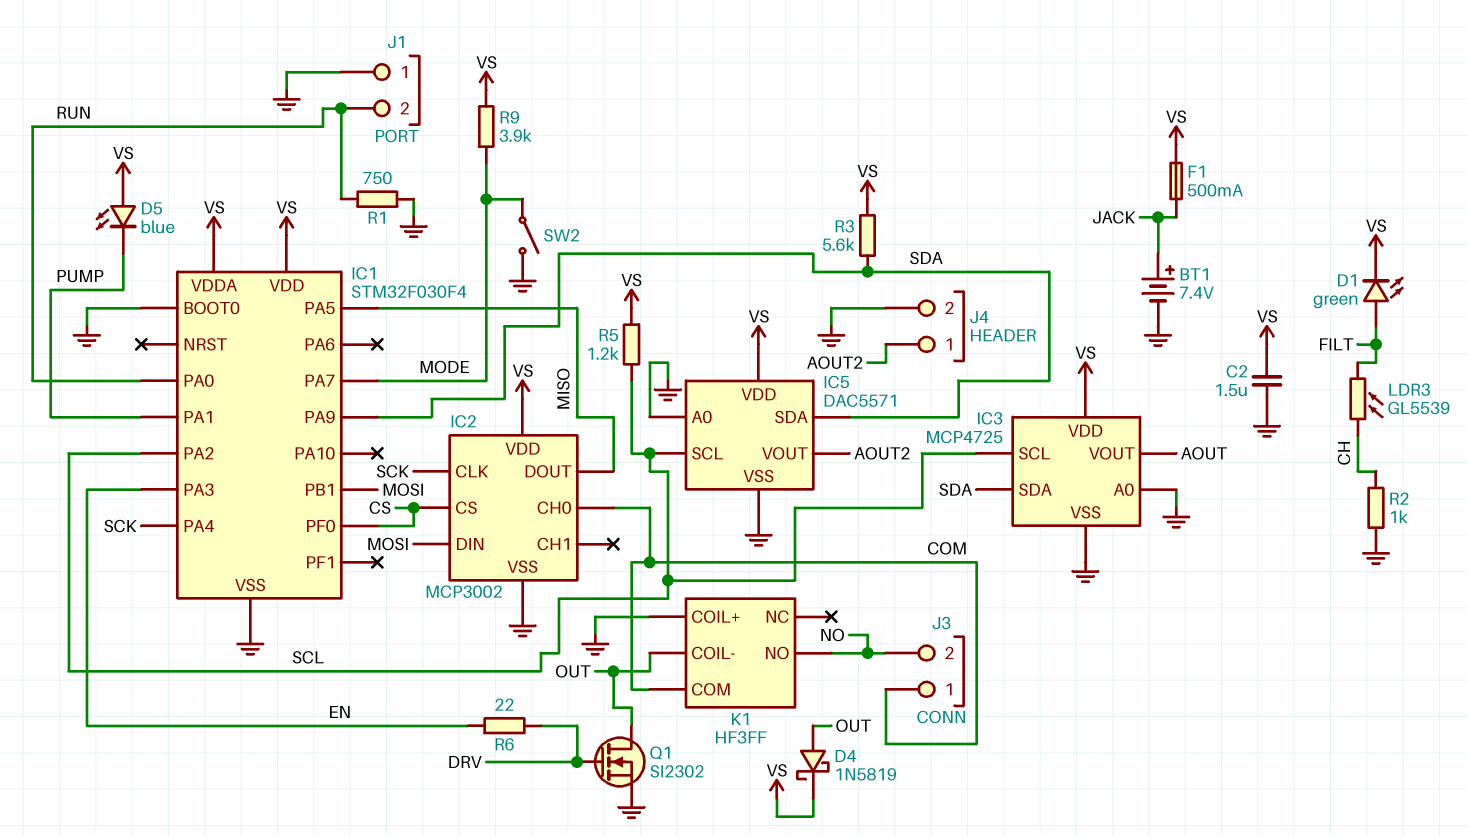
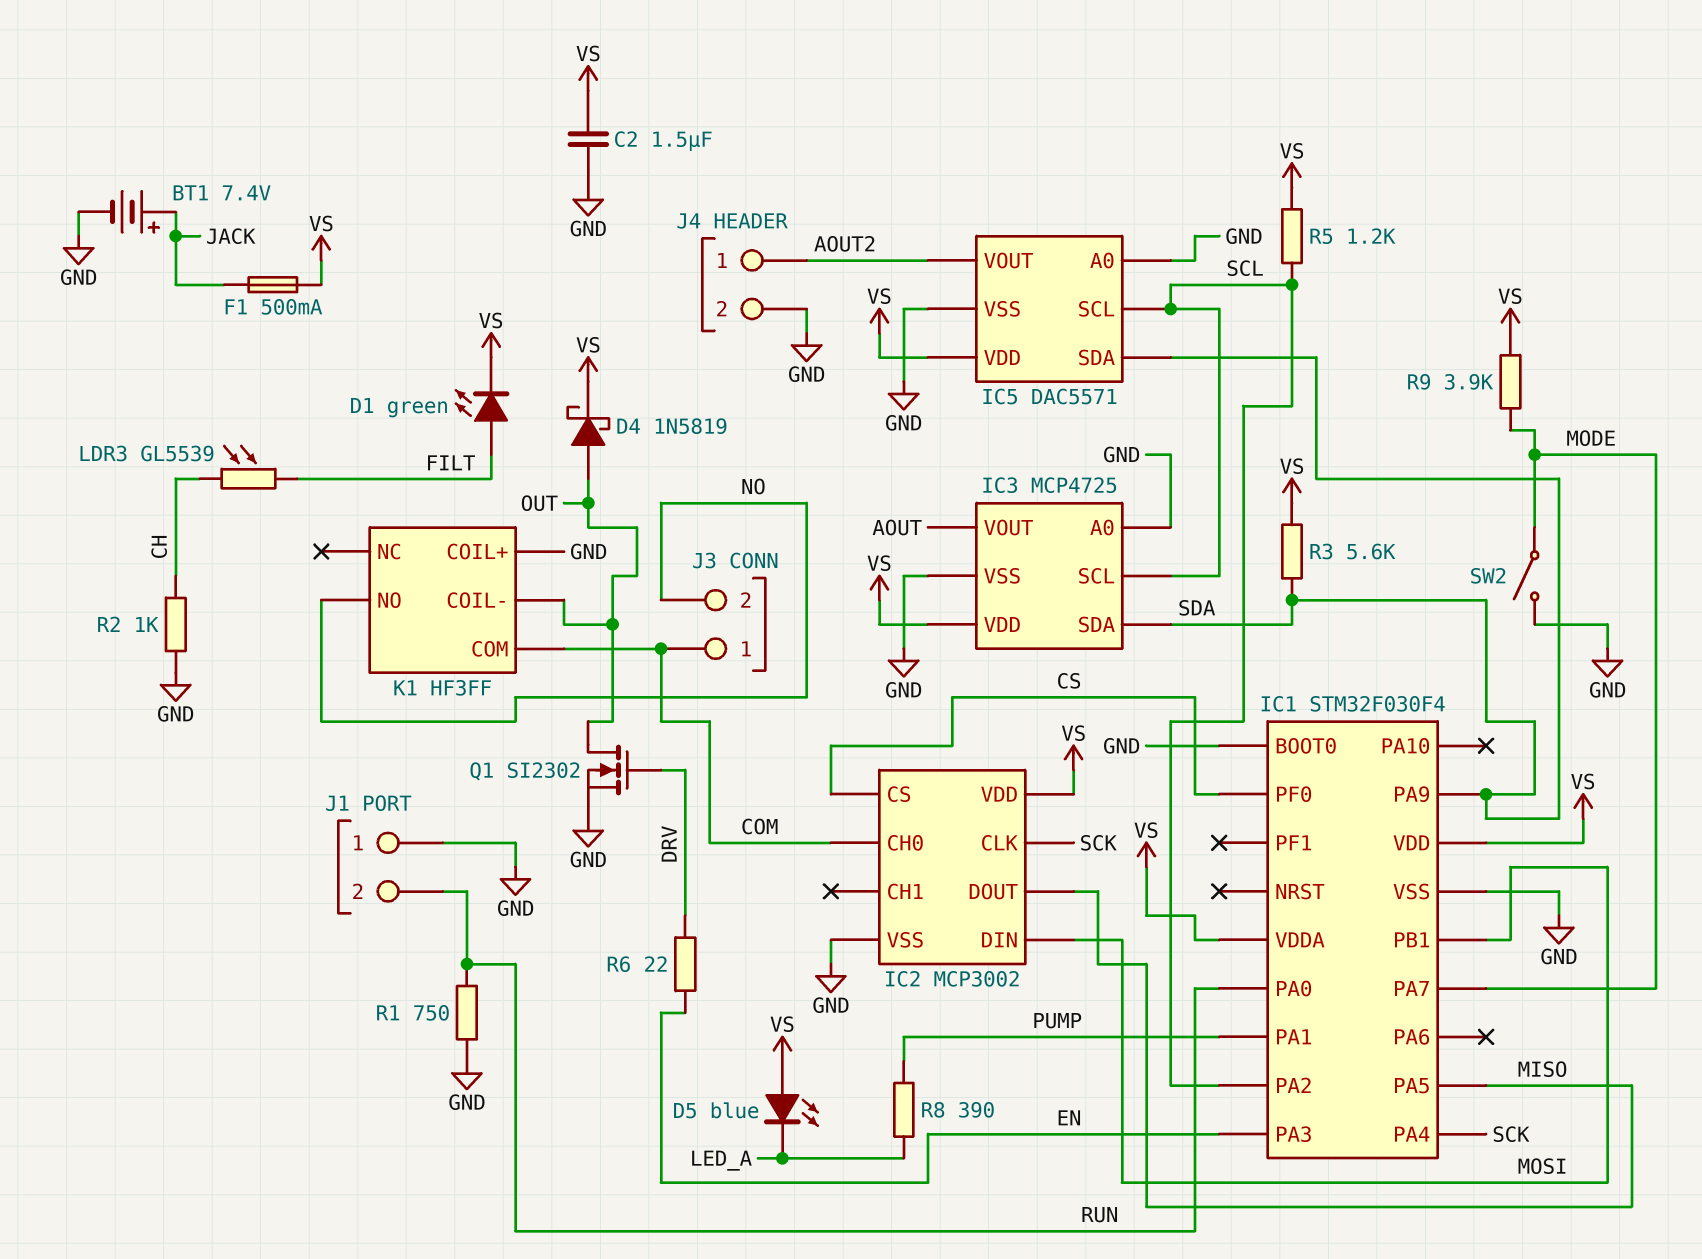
D5: LED blue (A VS, K PUMP) -> LED blue (A VS, K LED_A)
R8: none -> 390 (LED_A, PUMP)

